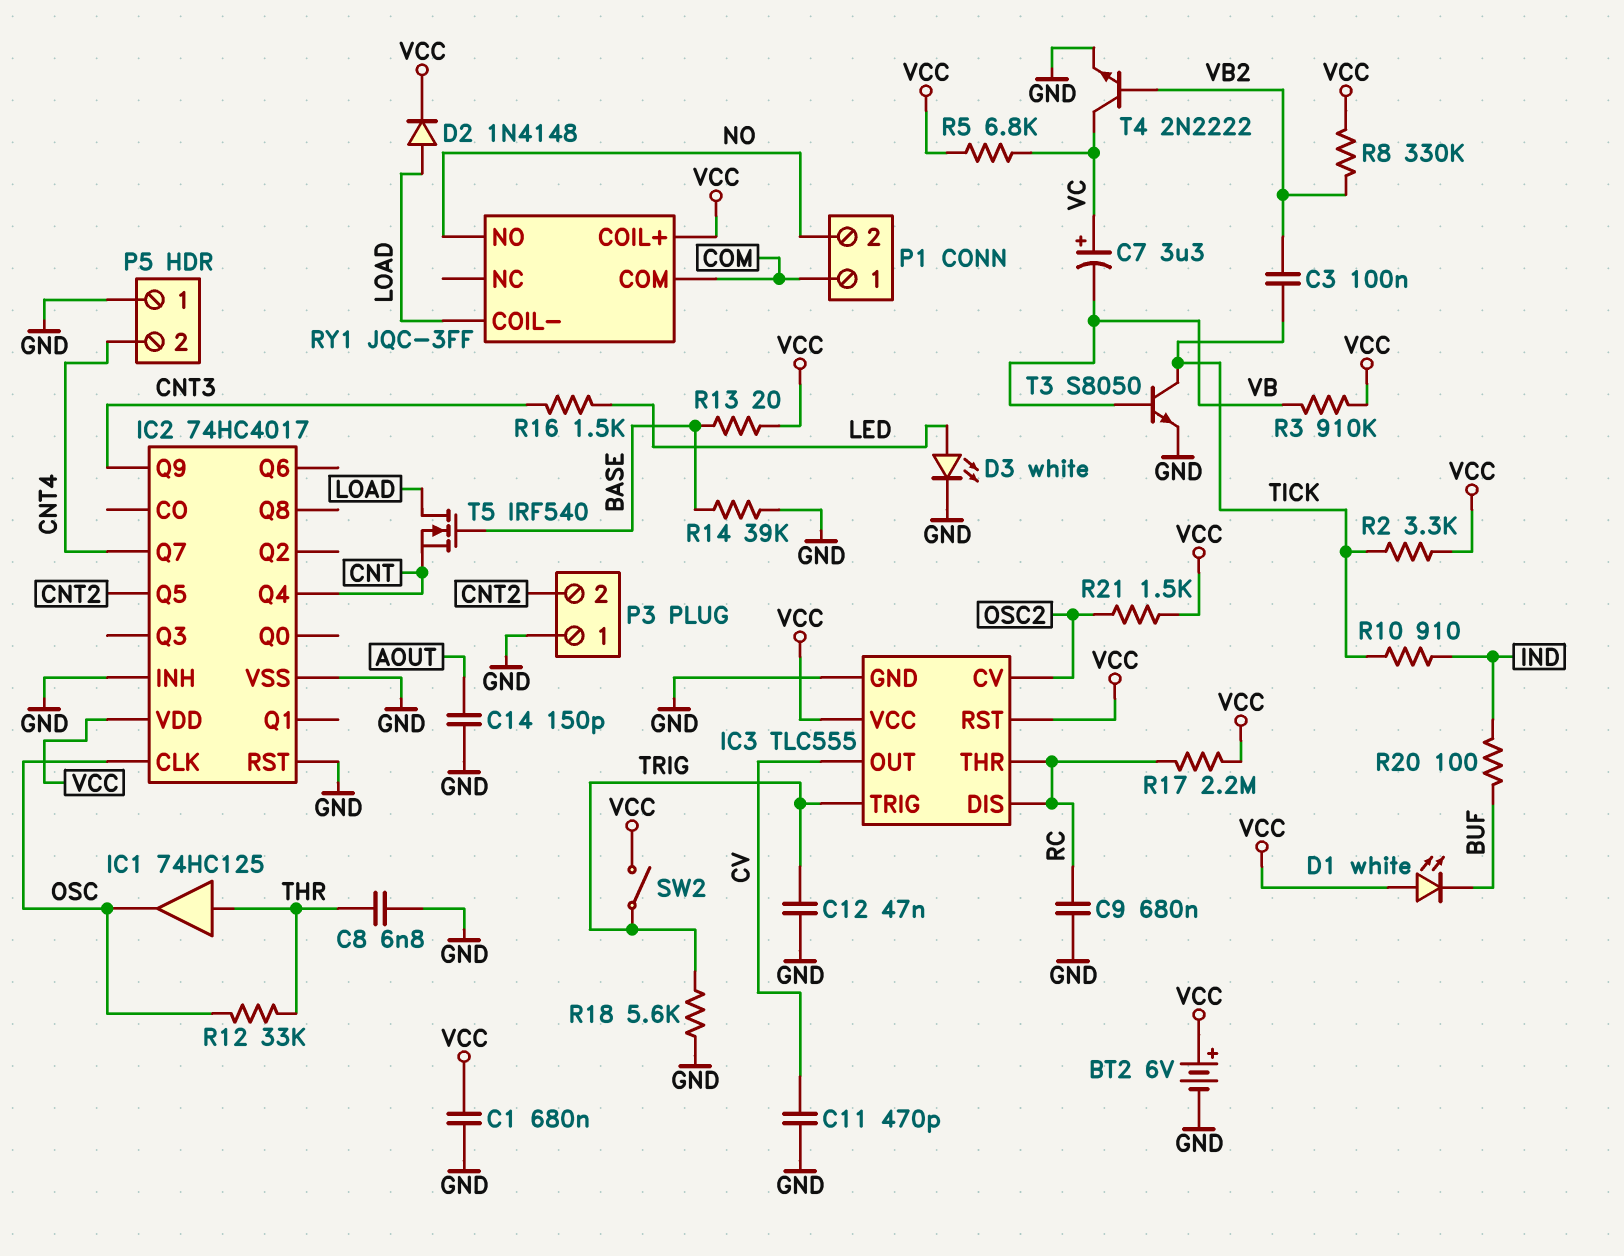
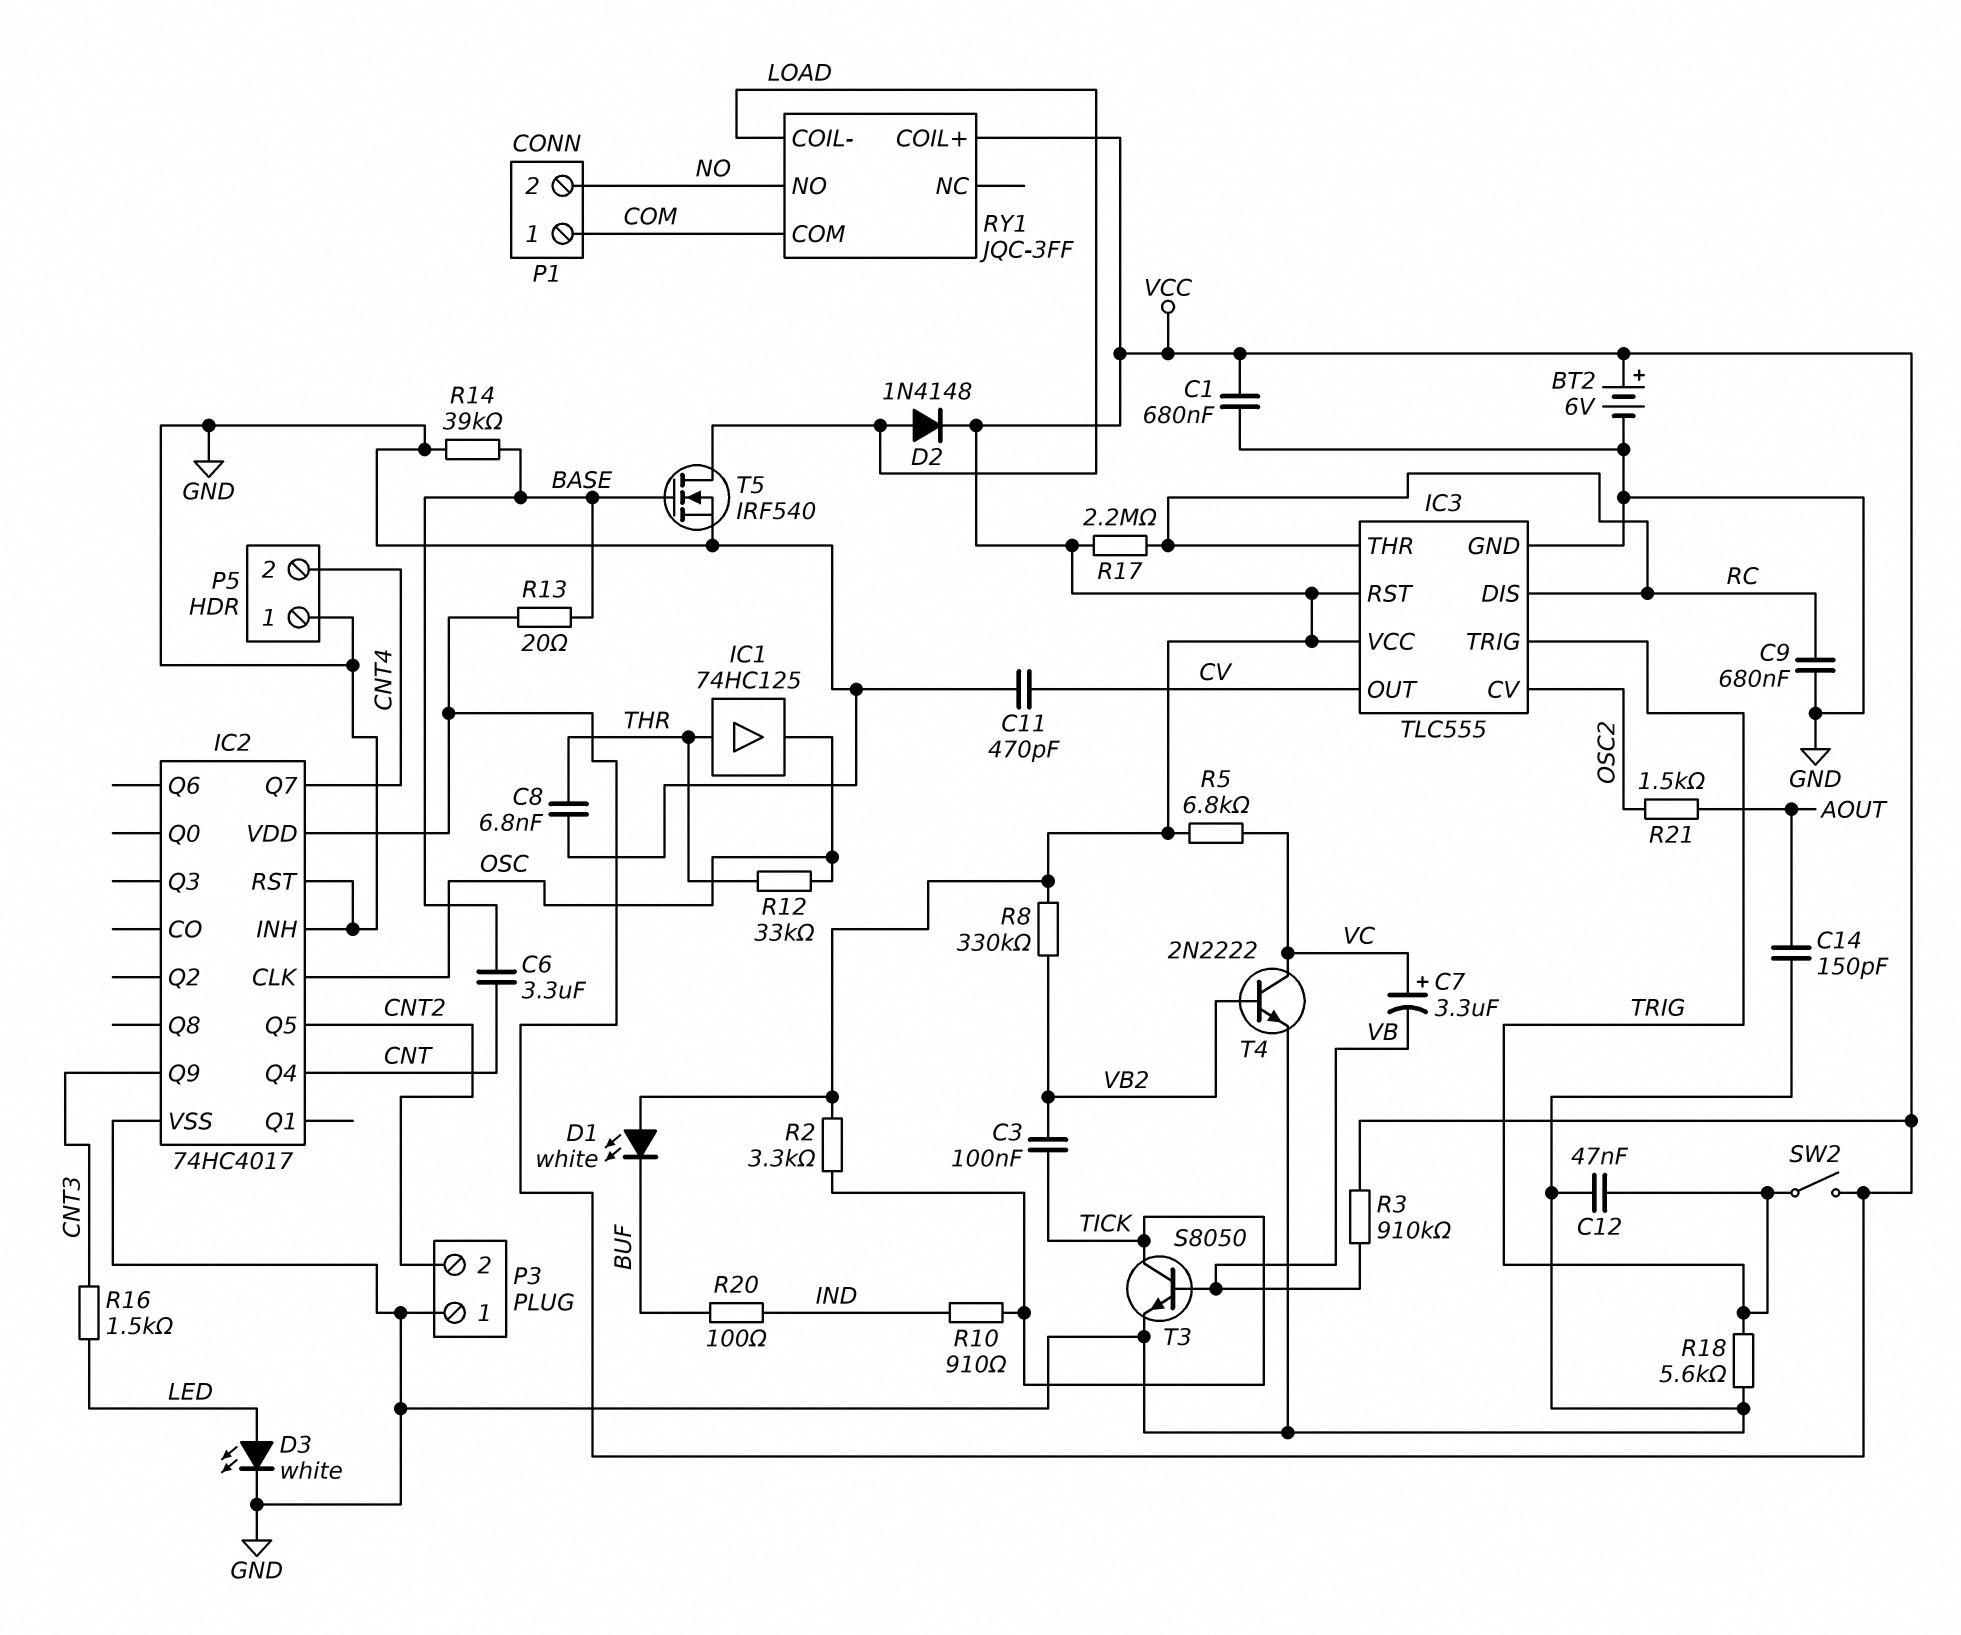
C6: none -> 3.3uF (BASE, CNT)
R21: 1.5k (OSC2, VCC) -> 1.5k (AOUT, OSC2)
T5: NMOS IRF540 (G BASE, D LOAD, S CNT) -> NMOS IRF540 (G BASE, D LOAD, S GND)

